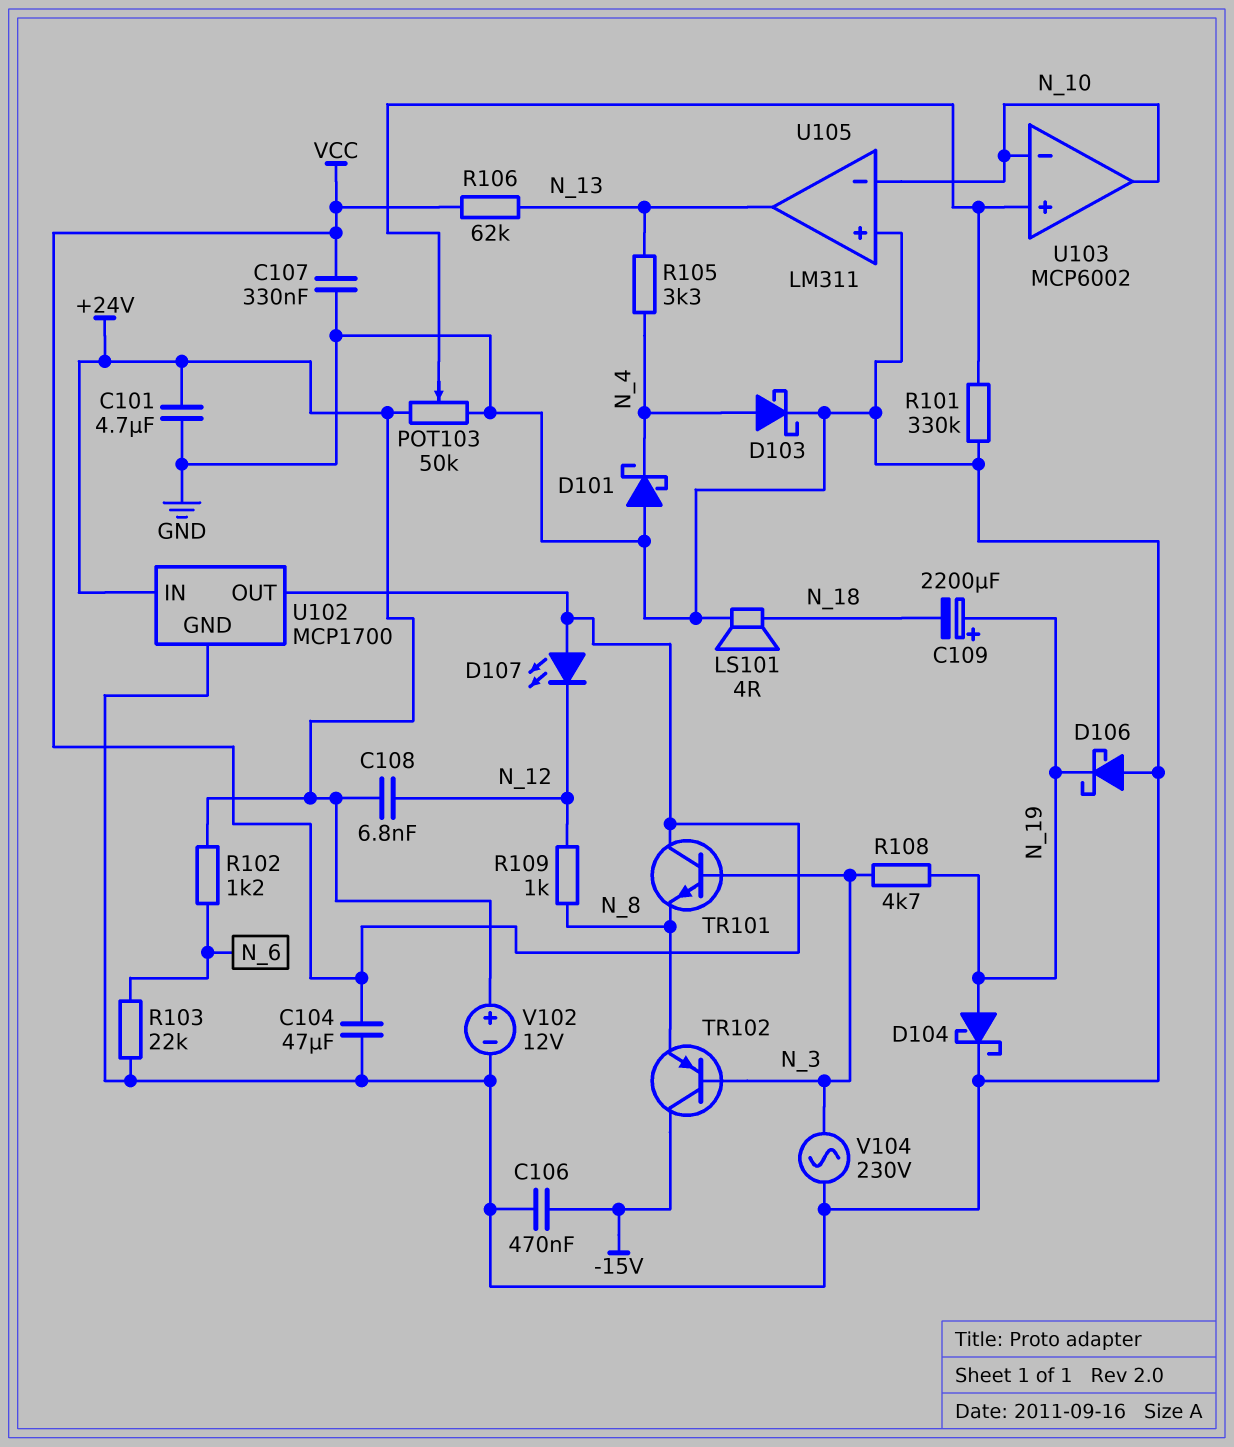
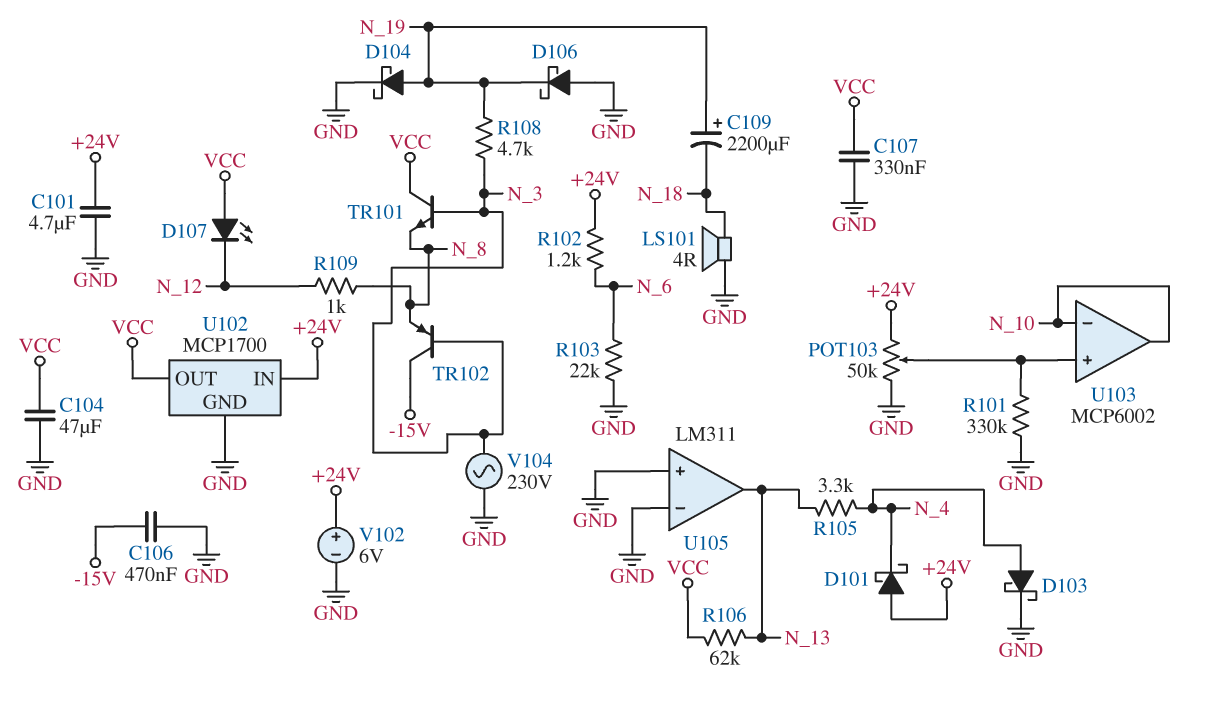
C108: 6.8nF (+24V, N_12) -> none
D101: schottky (A GND, K N_4) -> schottky (A +24V, K N_4)
U105 pin in-: N_10 -> GND
V102: 12V (plus +24V, minus GND) -> 6V (plus +24V, minus GND)

